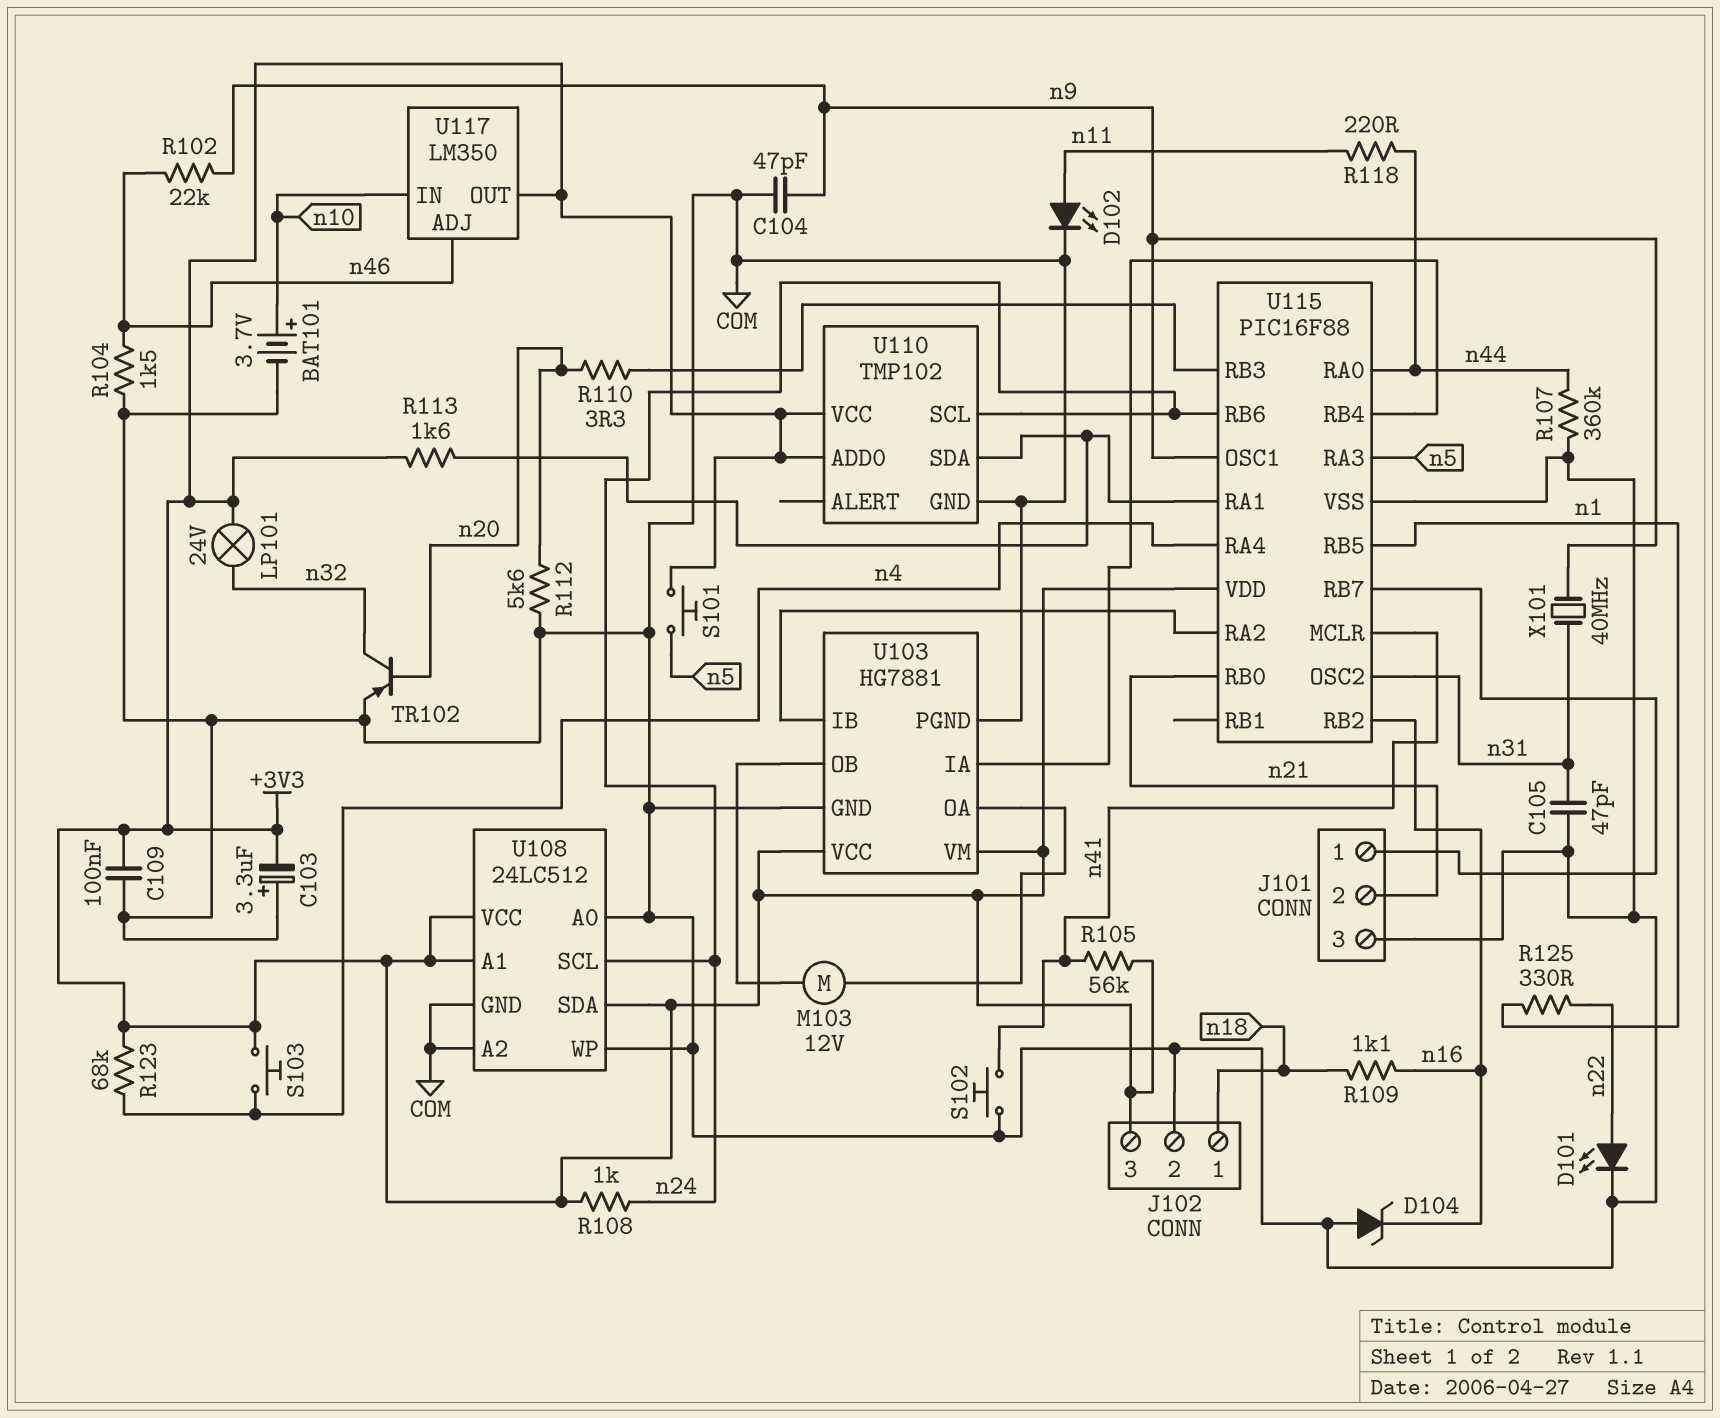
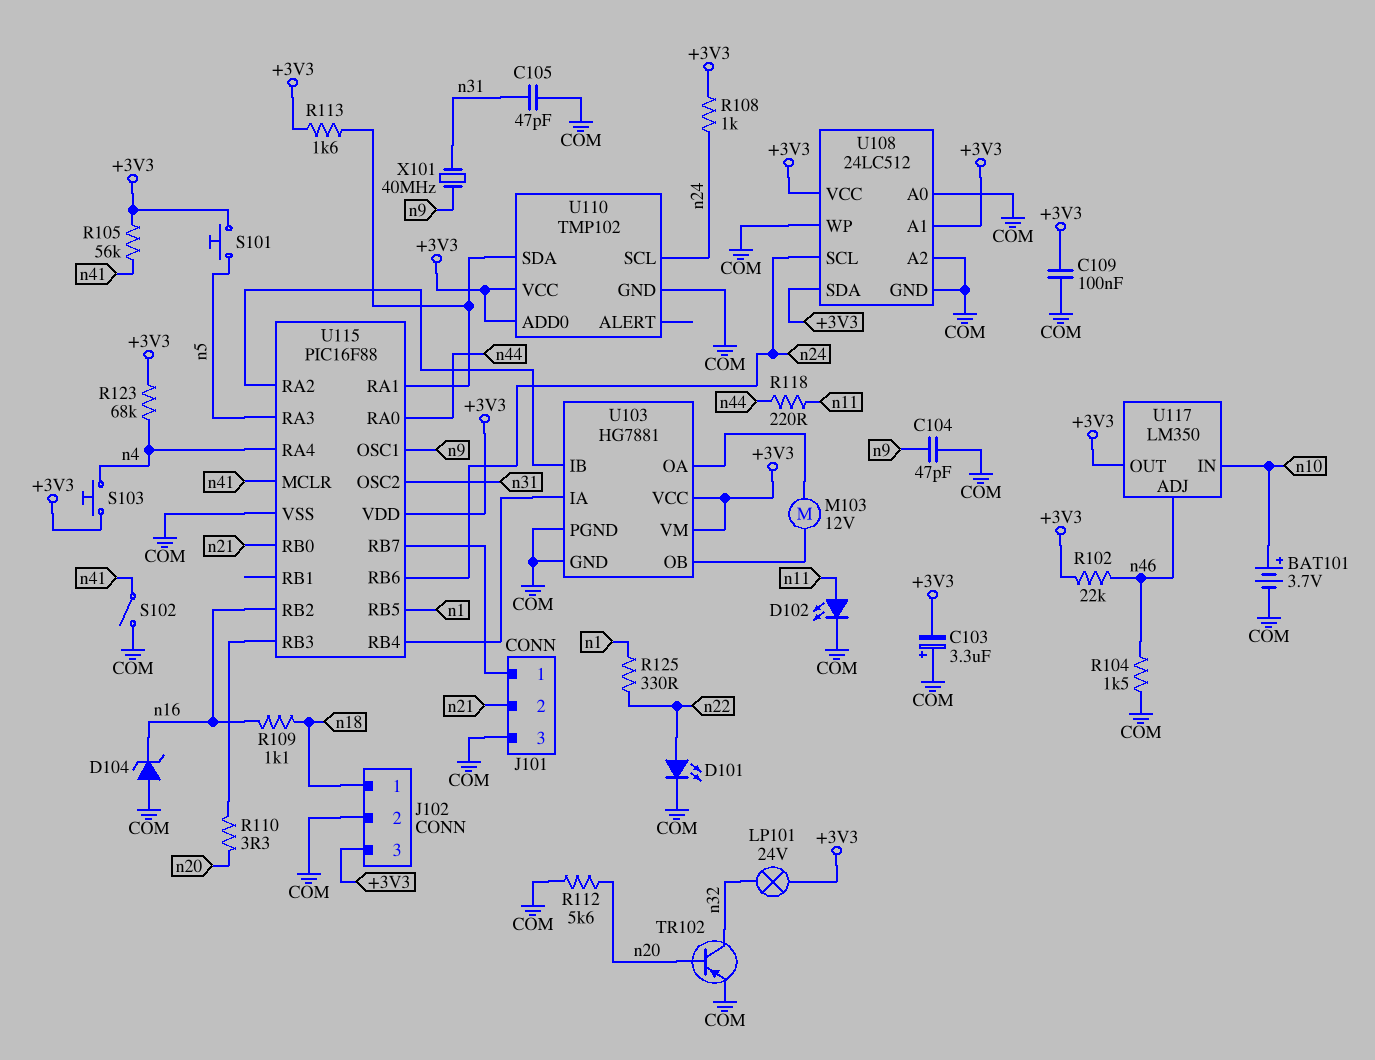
R102: 22k (n9, n46) -> 22k (+3V3, n46)
R107: 360k (COM, n44) -> none
S102: button (COM, n41) -> switch (COM, n41)

